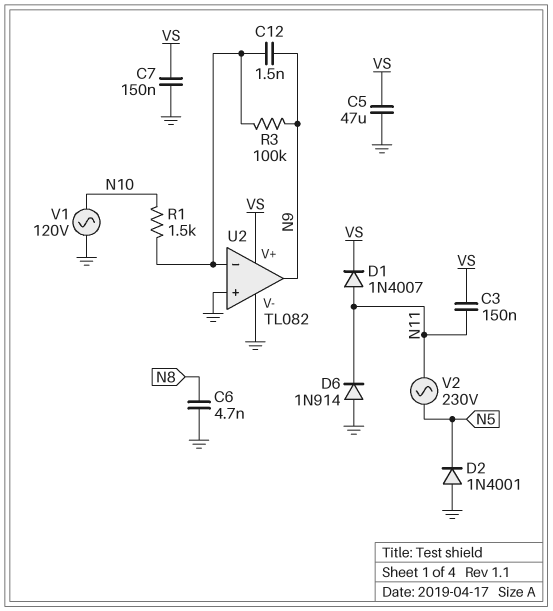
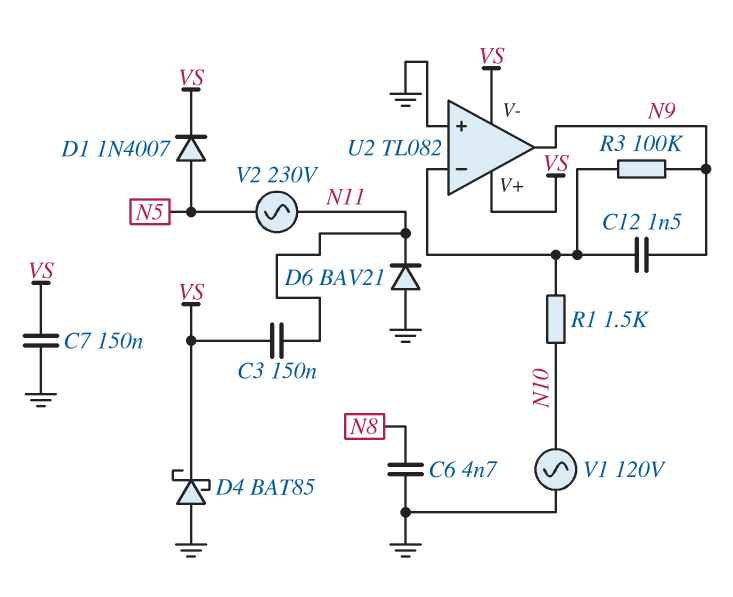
C5: 47uF (GND, VS) -> none
D1: diode 1N4007 (A N11, K VS) -> diode 1N4007 (A N5, K VS)
D2: diode 1N4001 (A GND, K N5) -> none
D4: none -> schottky BAT85 (A GND, K VS)
D6: diode 1N914 (A GND, K N11) -> diode BAV21 (A GND, K N11)
U2 pin V-: GND -> VS

